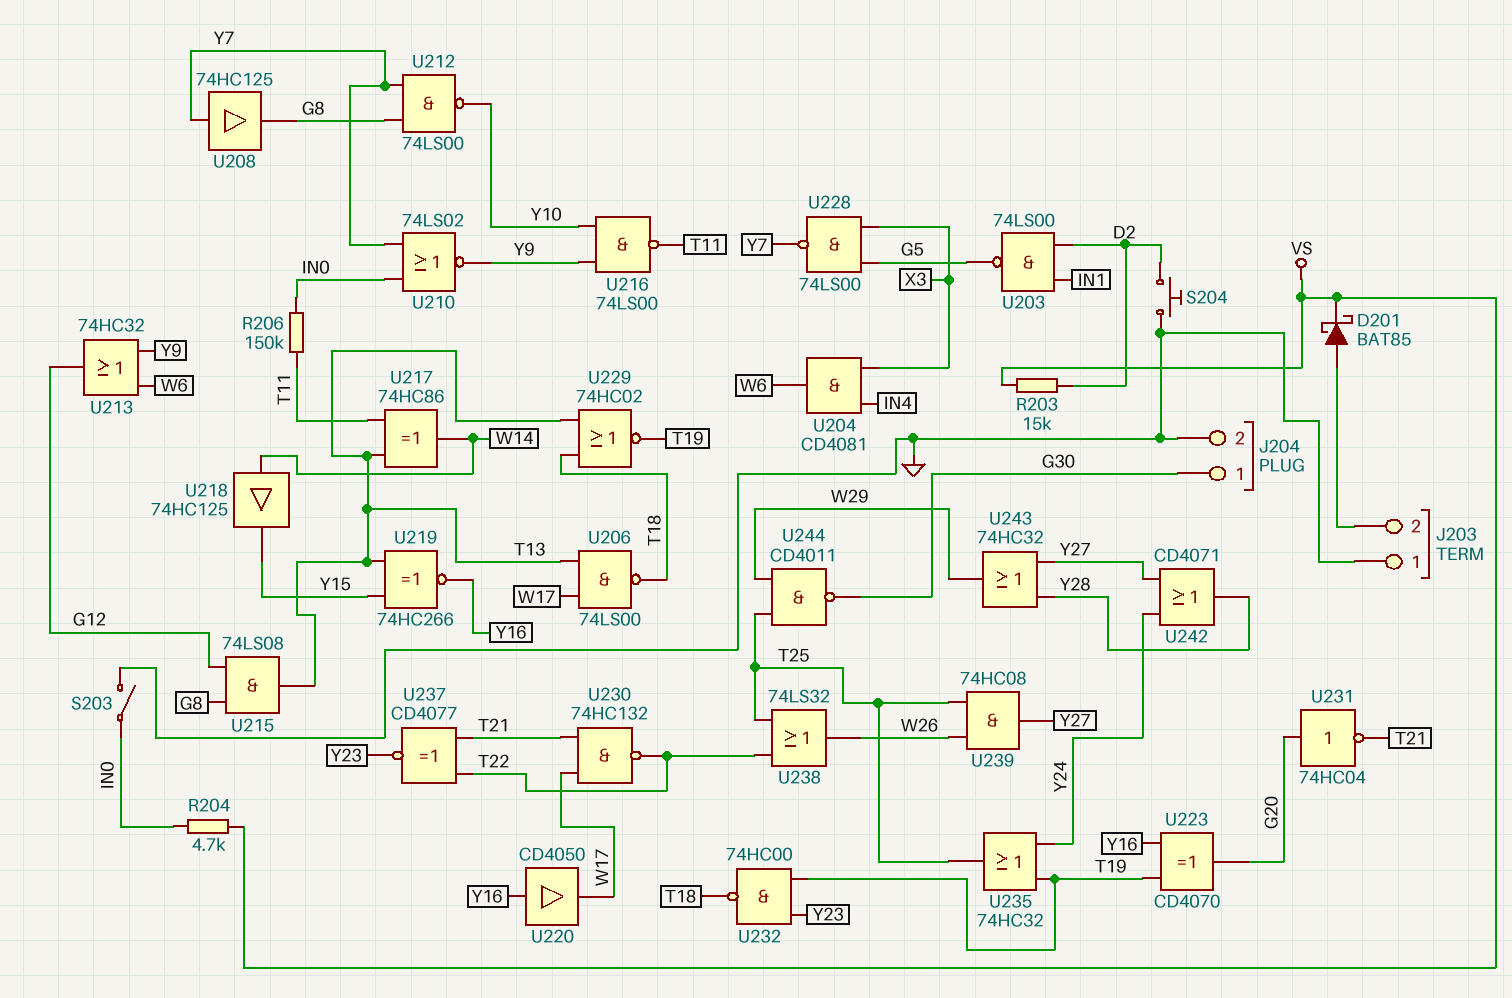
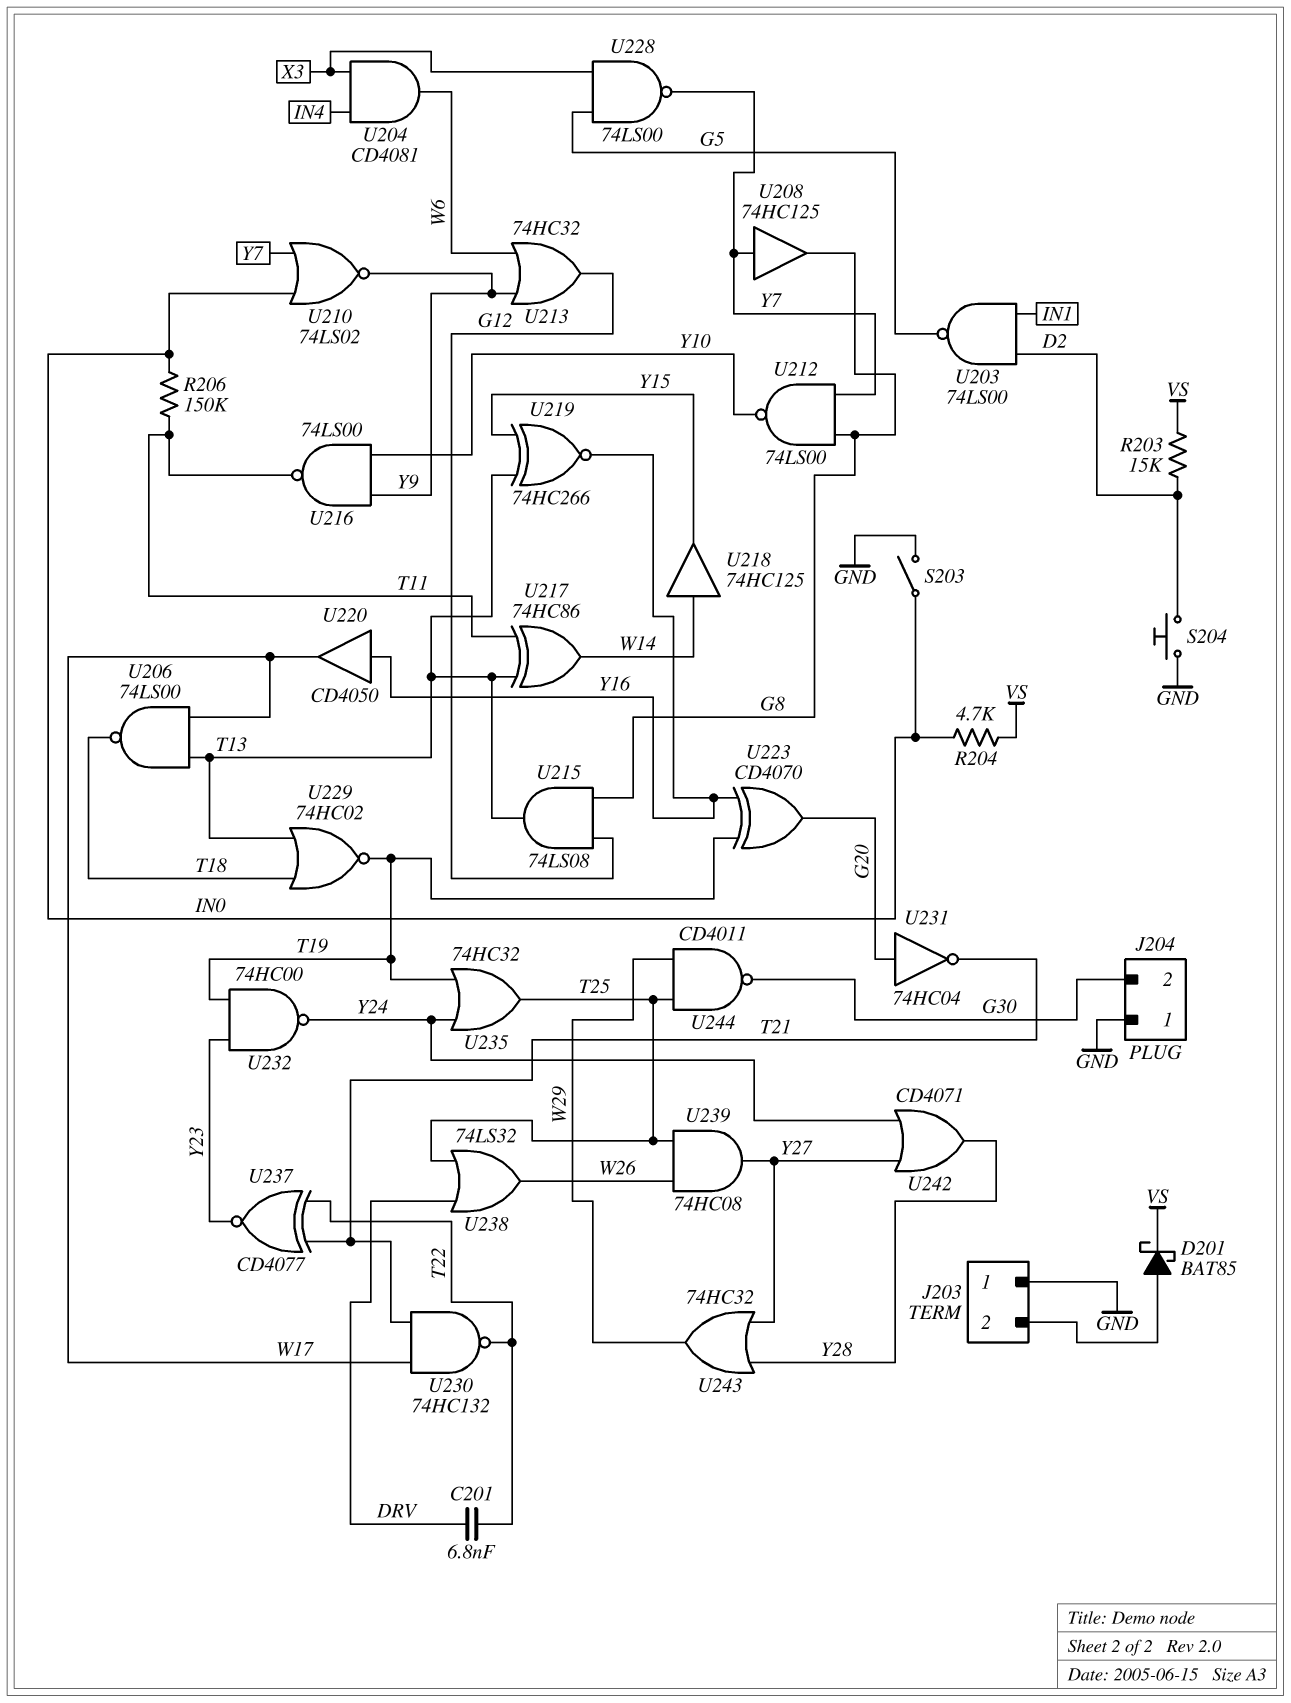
C201: none -> 6.8nF (DRV, T22)
J204 pin 1: G30 -> GND
J204 pin 2: GND -> G30
U232: NAND 74HC00 (in T19, in Y23, out T18) -> NAND 74HC00 (in T19, in Y23, out Y24)
U238: OR 74LS32 (in T22, in T25, out W26) -> OR 74LS32 (in DRV, in T25, out W26)

